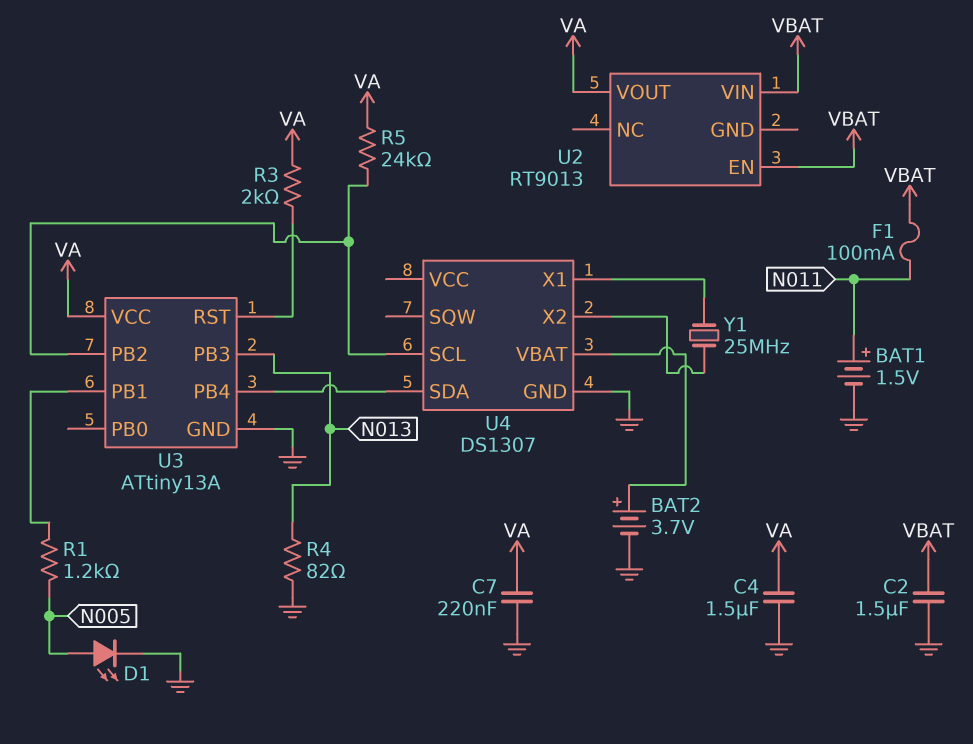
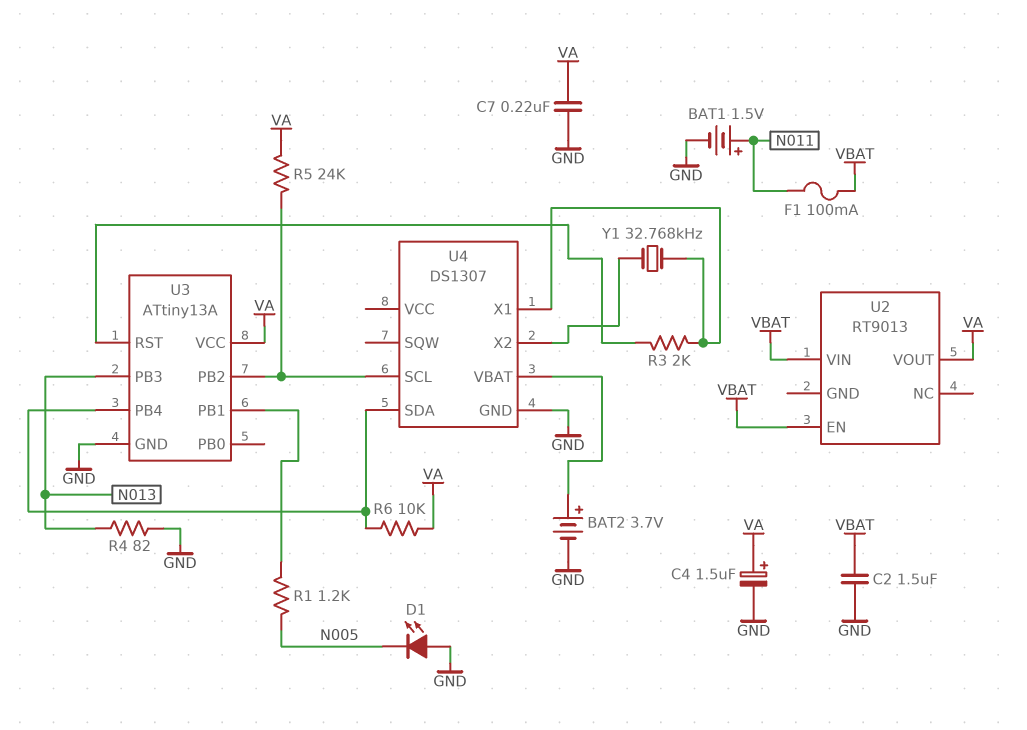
C4: 1.5uF (GND, VA) -> 1.5uF (plus VA, minus GND)
D1: LED (A N005, K GND) -> LED (A GND, K N005)
R3: 2k (U3/RST, VA) -> 2k (U3/RST, U4/X1)
R6: none -> 10k (U3/PB4, VA)
Y1: 25MHz (U4/X1, U4/X2) -> 32.768kHz (U4/X1, U4/X2)

